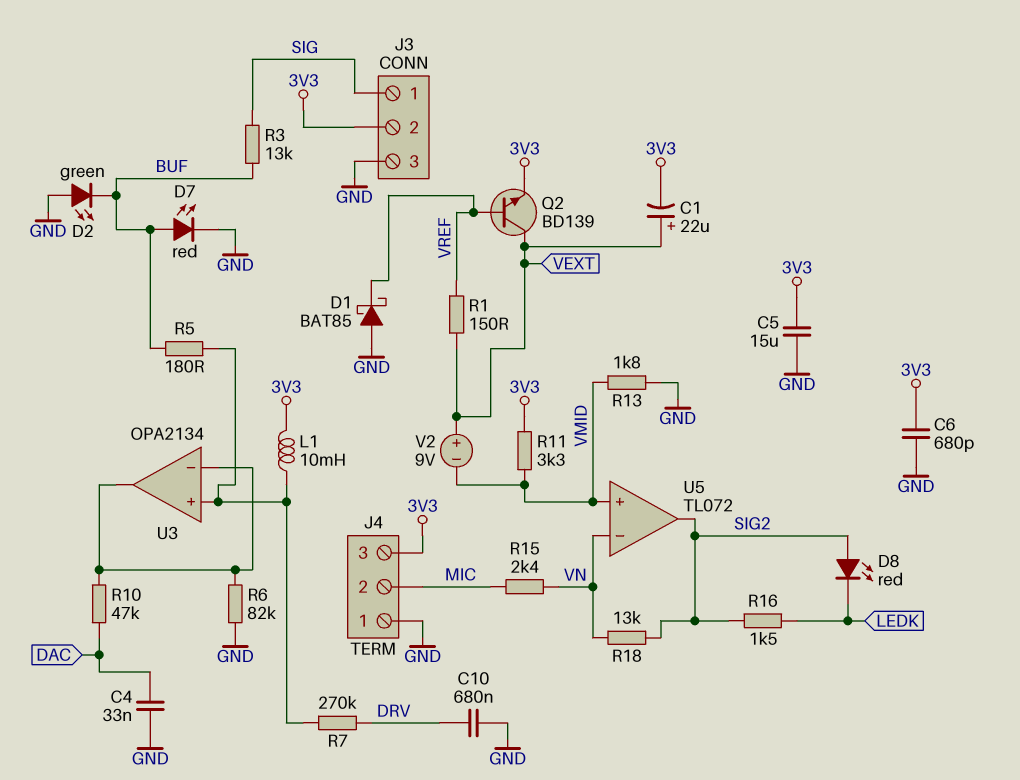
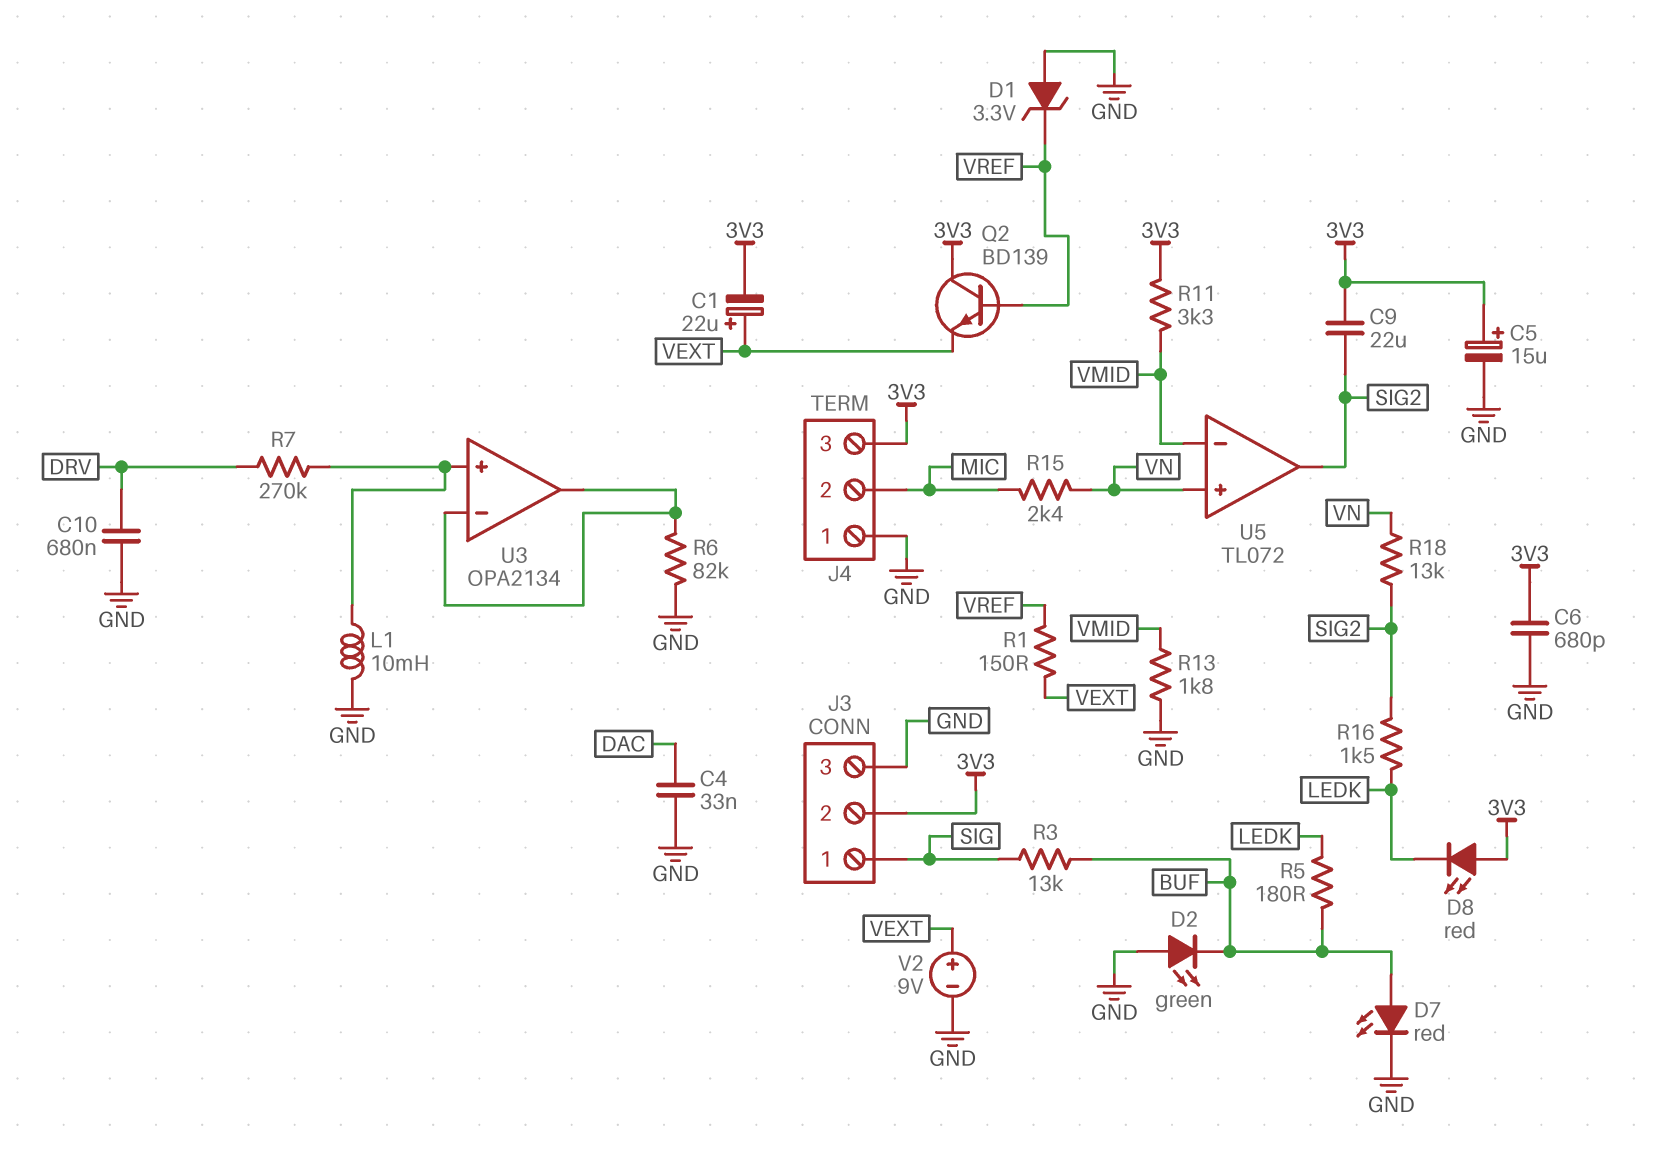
C5: 15uF (3V3, GND) -> 15uF (plus 3V3, minus GND)
C9: none -> 22uF (3V3, SIG2)
D1: schottky BAT85 (A GND, K VREF) -> zener 3.3V (A GND, K VREF)
D8: LED red (A SIG2, K LEDK) -> LED red (A 3V3, K LEDK)
L1: 10mH (3V3, U3/in+) -> 10mH (GND, U3/in+)
Q2: NPN BD139 (B VREF, C VEXT, E 3V3) -> NPN BD139 (B VREF, C 3V3, E VEXT)
R5: 180 (BUF, U3/in+) -> 180 (BUF, LEDK)
R10: 47k (DAC, U3/in-) -> none
U5 pin in+: VMID -> VN
U5 pin in-: VN -> VMID
V2: 9V (plus VEXT, minus VMID) -> 9V (plus VEXT, minus GND)

